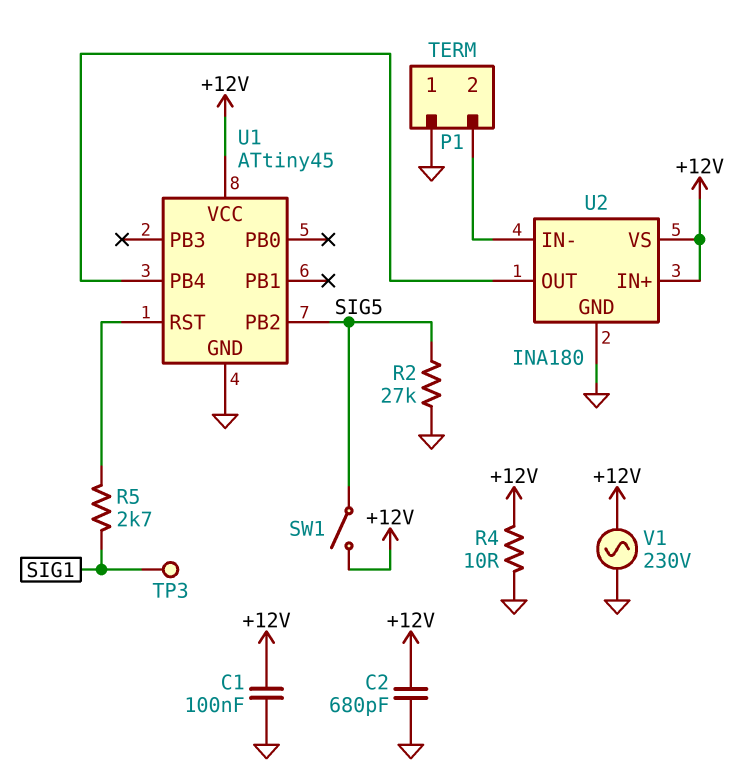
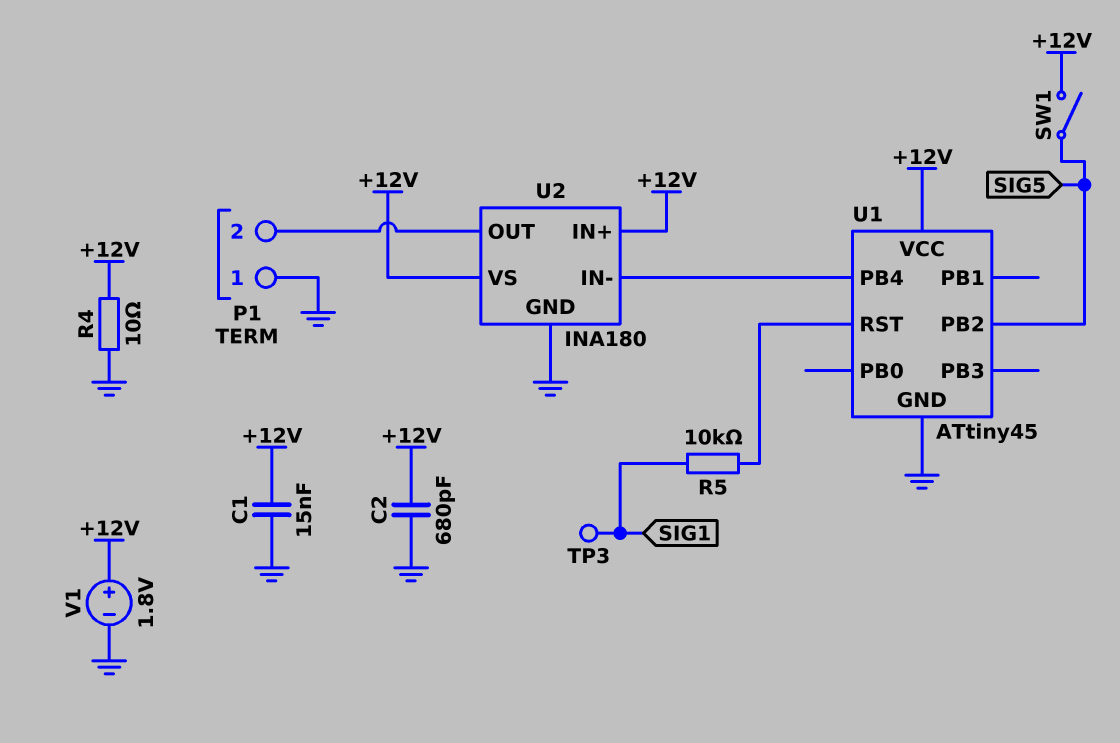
C1: 100nF (+12V, GND) -> 15nF (+12V, GND)
R2: 27k (GND, SIG5) -> none
R5: 2.7k (SIG1, U1/RST) -> 10k (SIG1, U1/RST)
U2 pin IN-: P1/2 -> U1/PB4
U2 pin OUT: U1/PB4 -> P1/2
V1: AC 230V (+12V, GND) -> 1.8V (plus +12V, minus GND)

